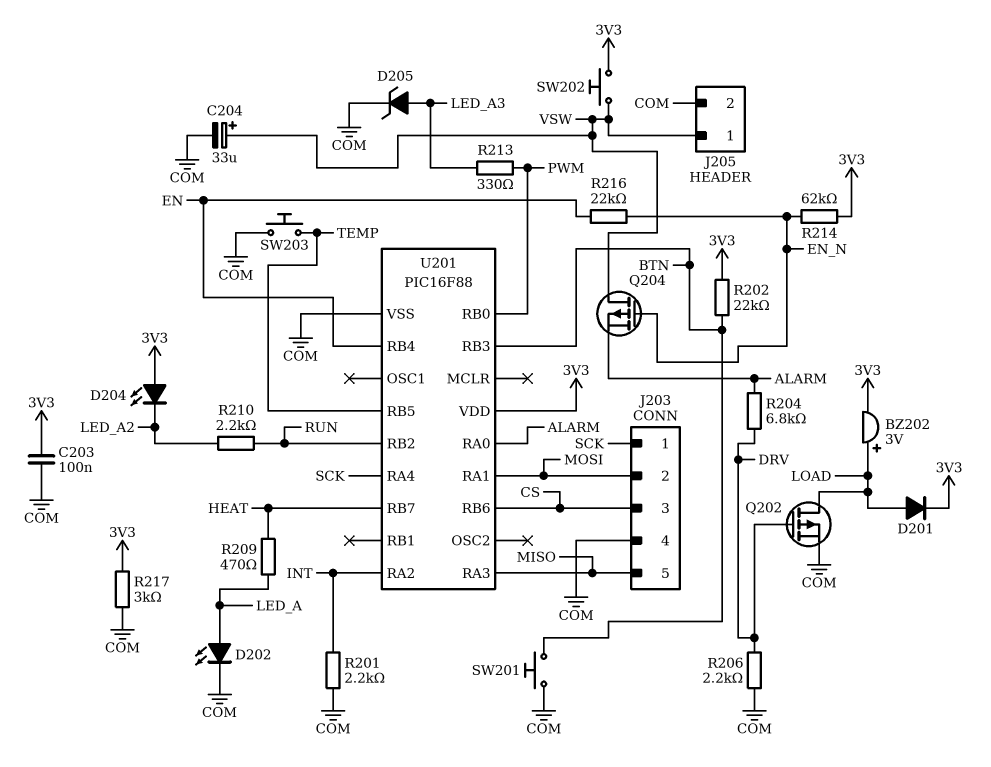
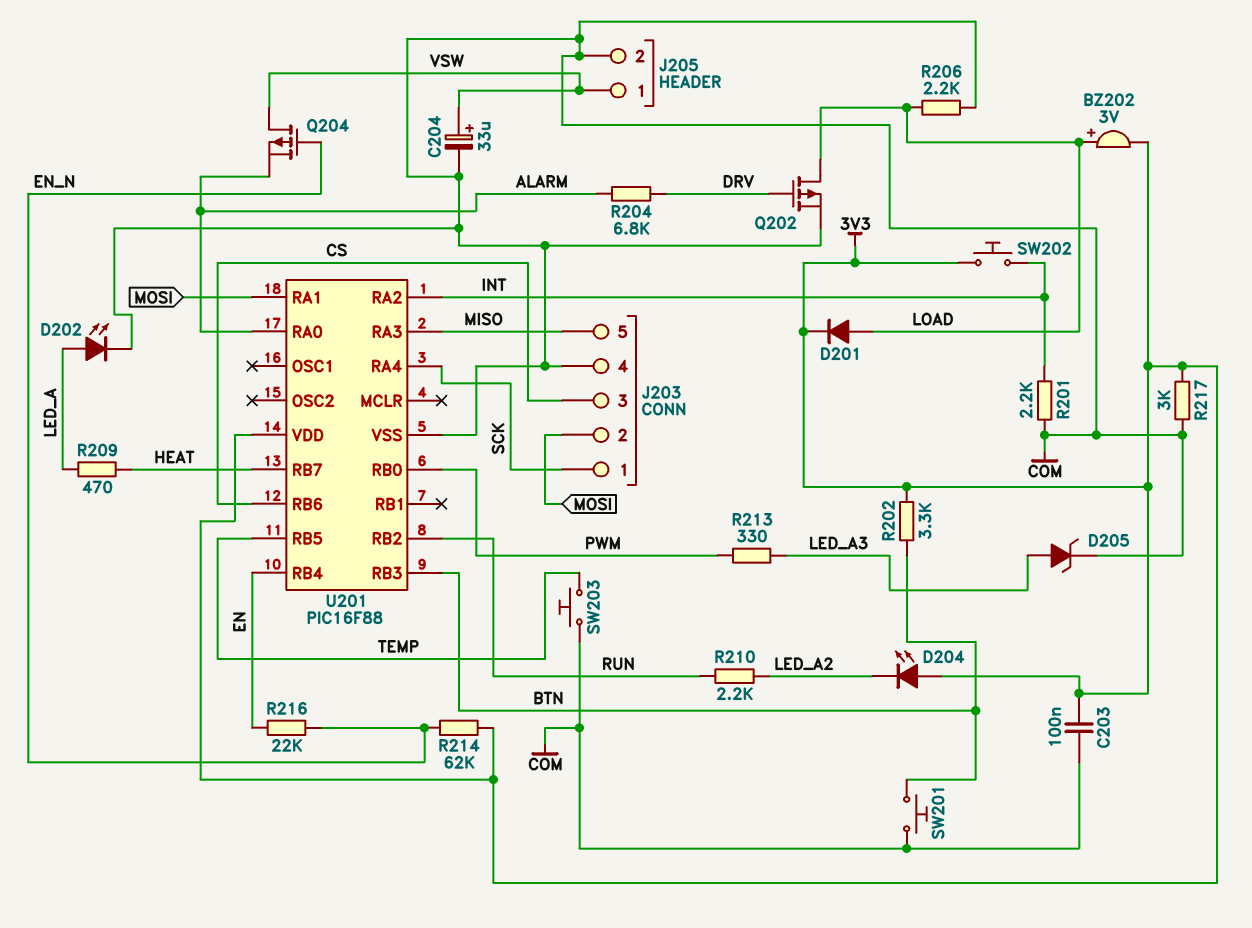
R202: 22k (3V3, BTN) -> 3.3k (3V3, BTN)
R206: 2.2k (COM, DRV) -> 2.2k (COM, LOAD)
SW202: button (3V3, VSW) -> button (3V3, INT)

